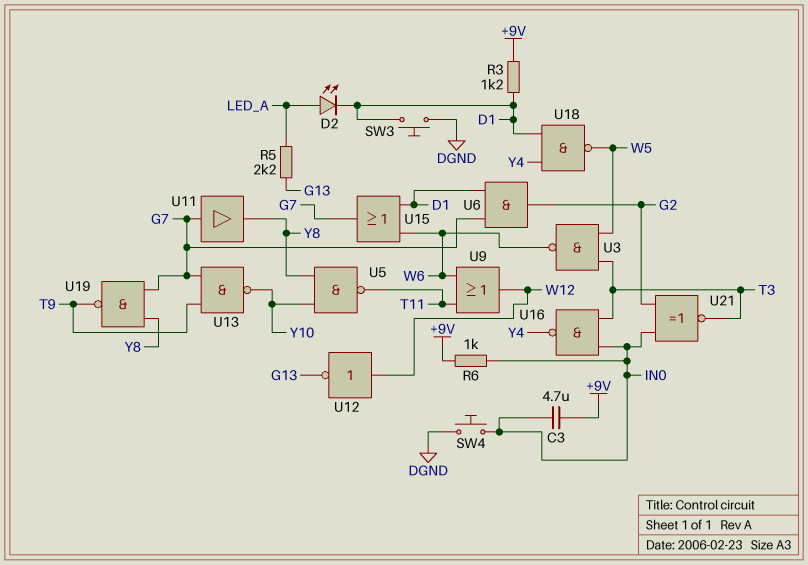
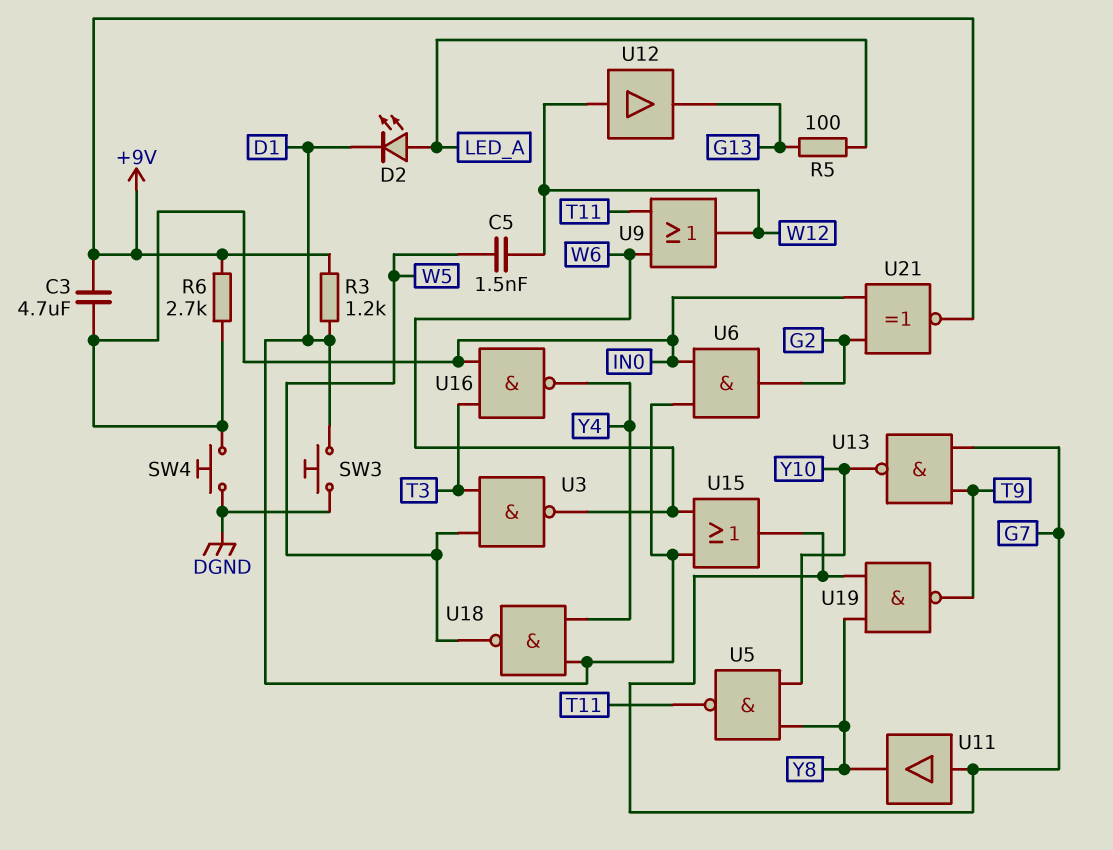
C5: none -> 1.5nF (W5, W12)
R5: 2.2k (G13, LED_A) -> 100 (G13, LED_A)
R6: 1k (+9V, IN0) -> 2.7k (+9V, IN0)
U6: AND (in D1, in G7, out G2) -> AND (in D1, in IN0, out G2)
U12: NOT (in W12, out G13) -> buffer (in W12, out G13)
U21: XNOR (in G2, in IN0, out T3) -> XNOR (in G2, in IN0, out +9V)

